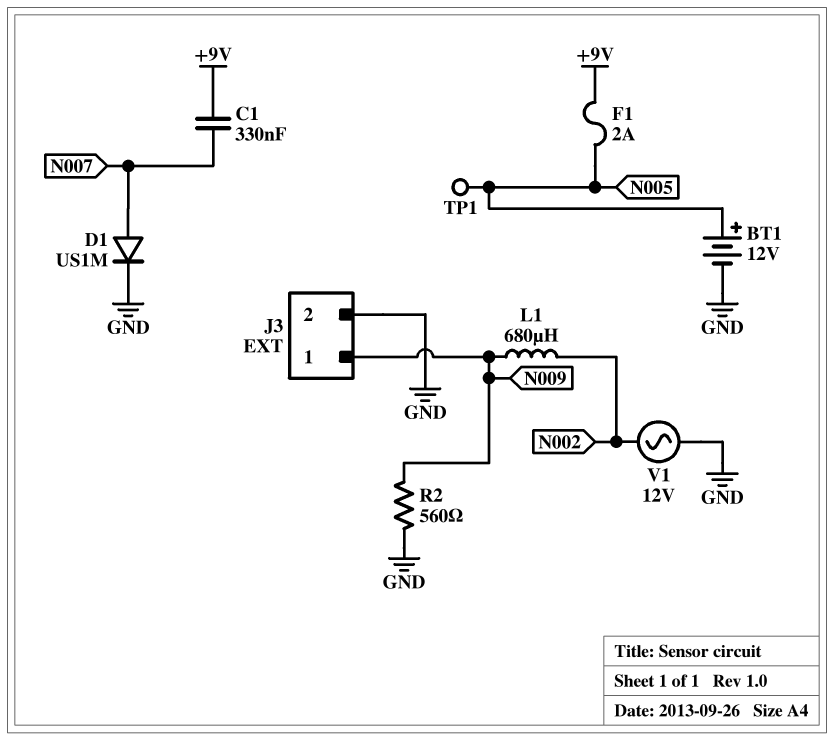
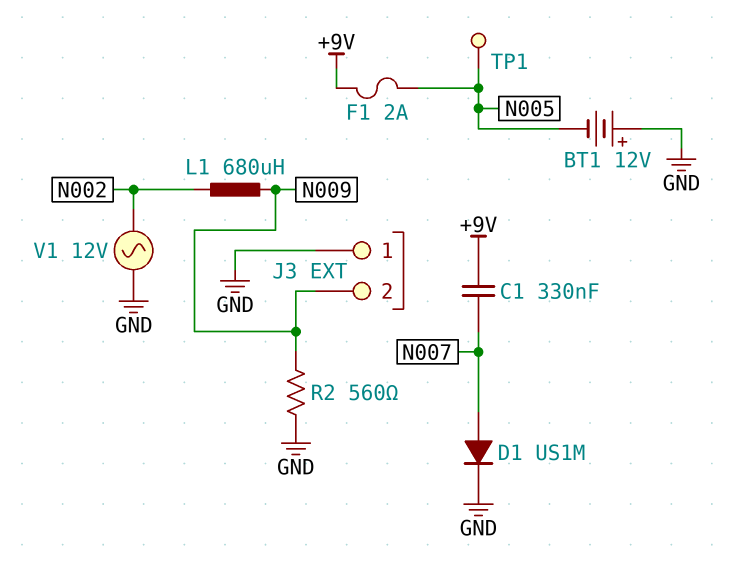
BT1: 12V (plus N005, minus GND) -> 12V (plus GND, minus N005)
J3 pin 1: N009 -> GND
J3 pin 2: GND -> N009

